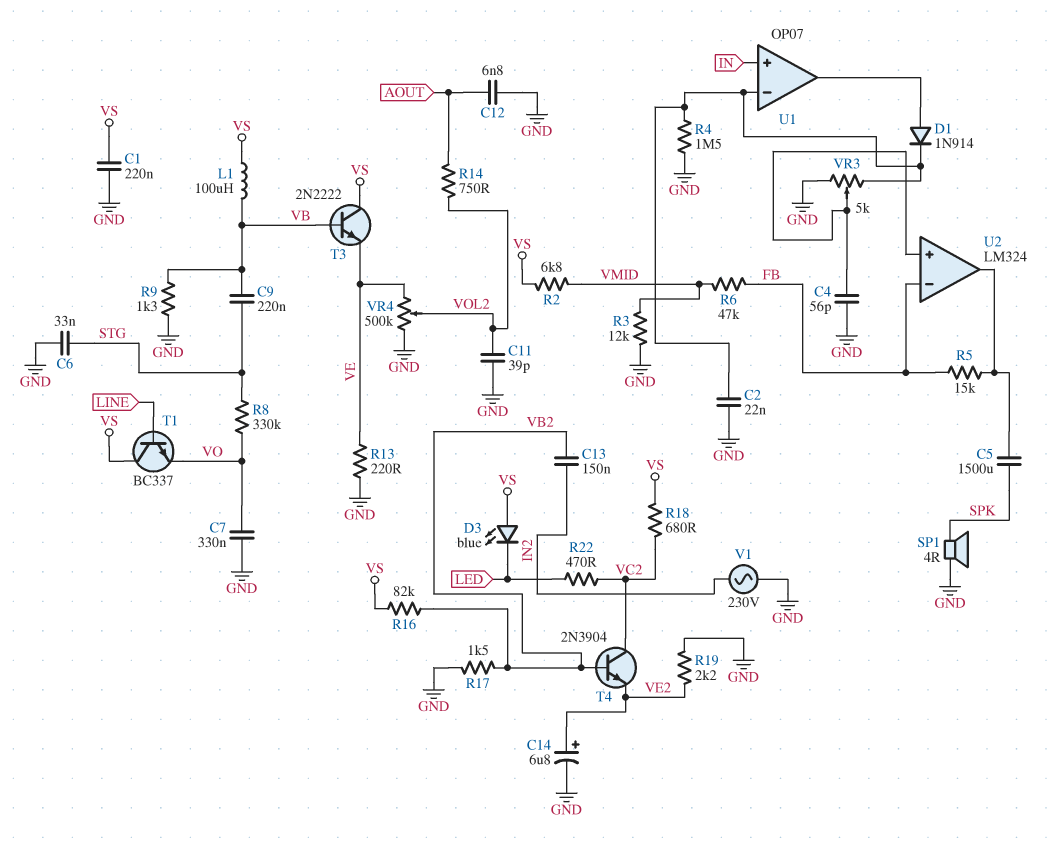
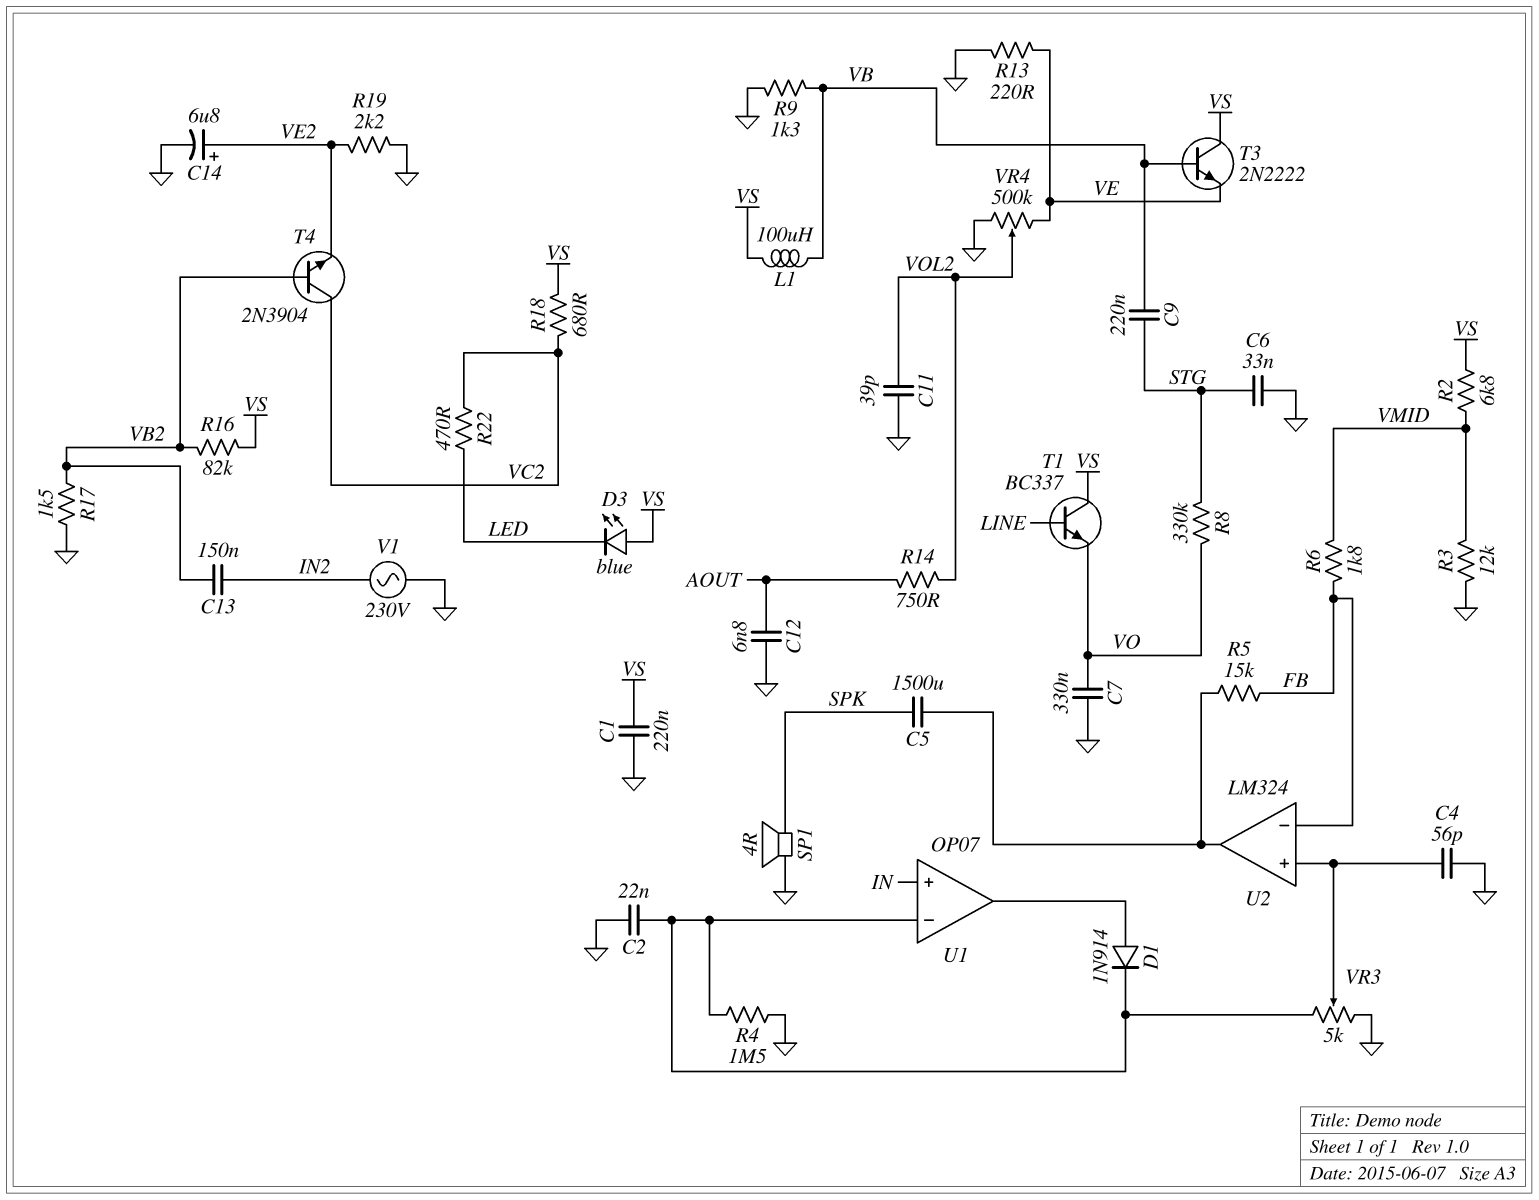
R6: 47k (FB, VMID) -> 1.8k (FB, VMID)

